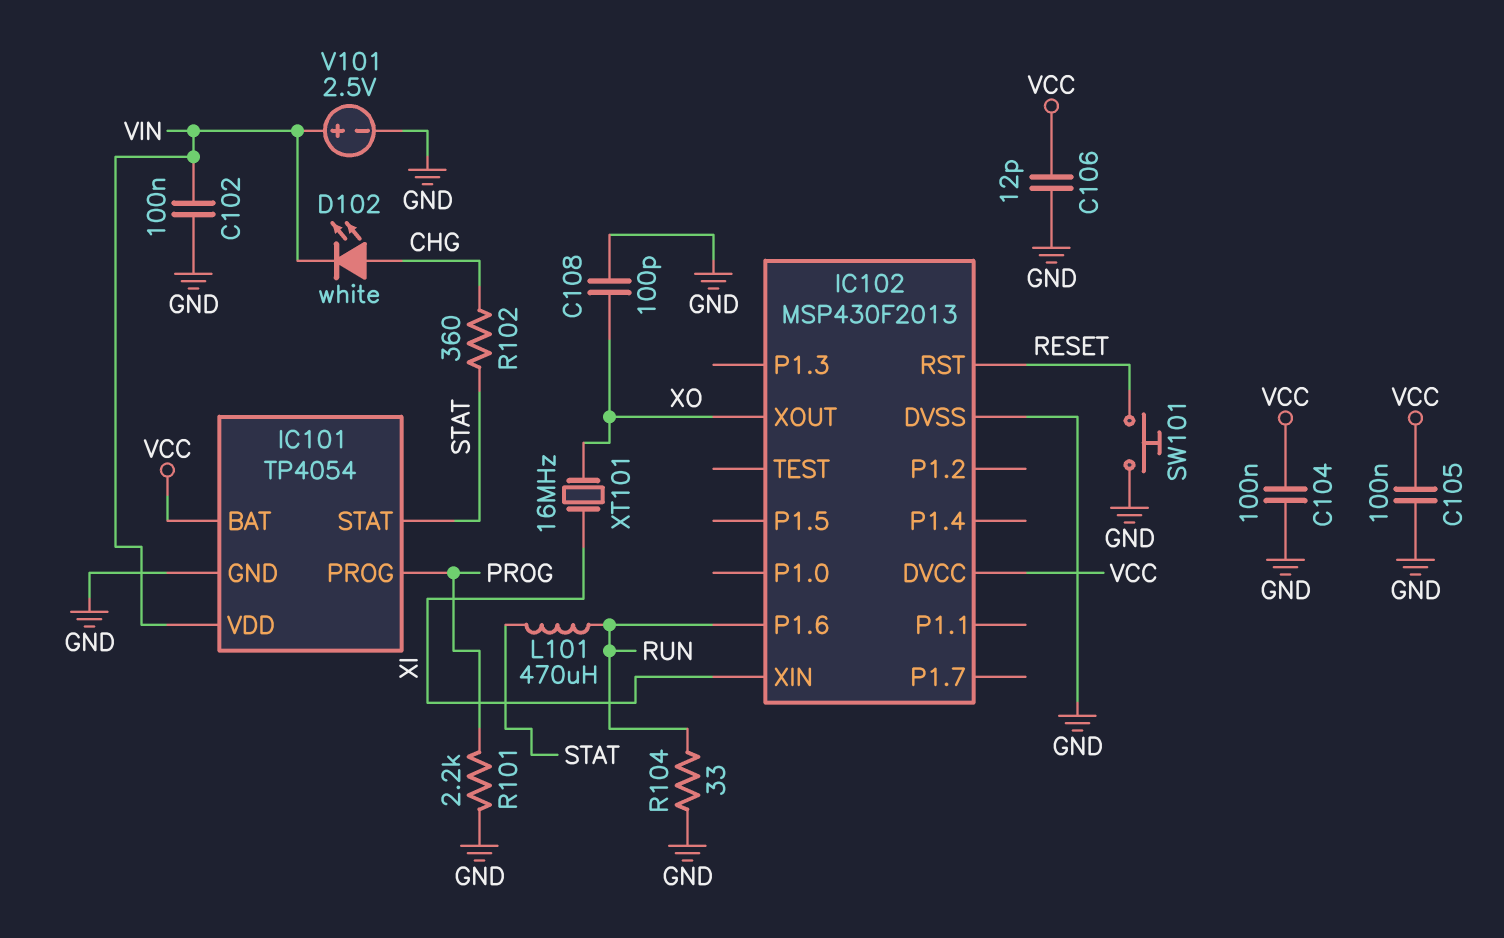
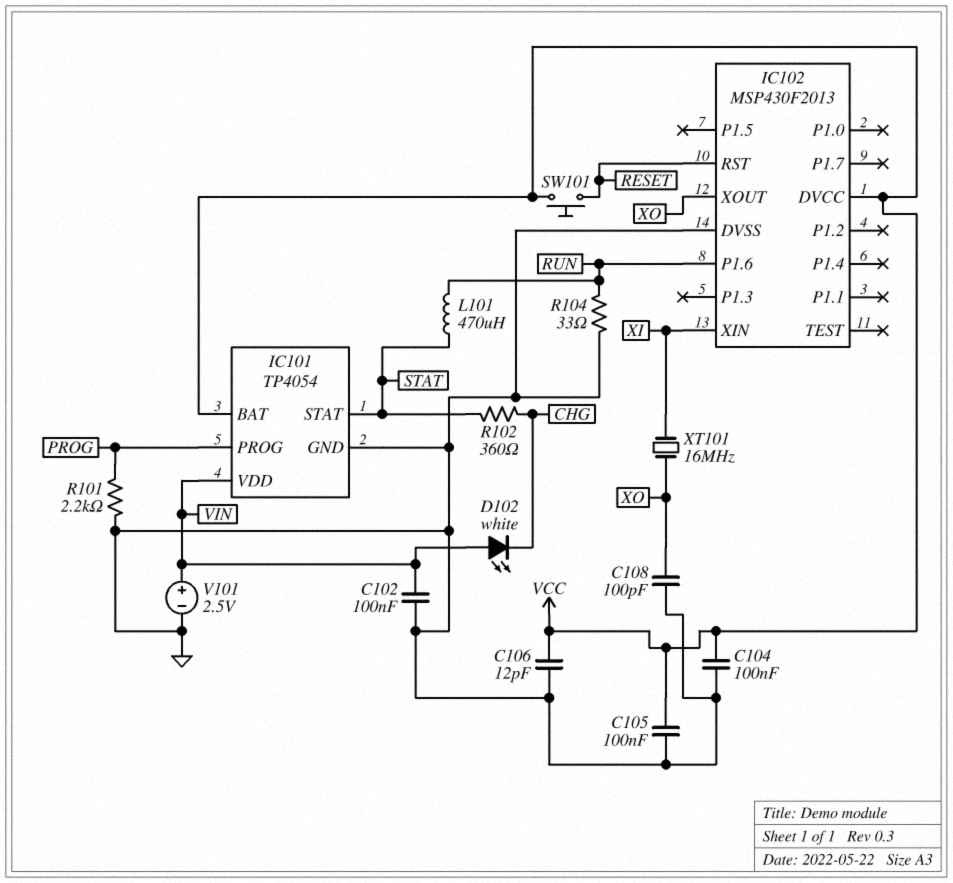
D102: LED white (A CHG, K VIN) -> LED white (A VIN, K CHG)
SW101: button (GND, RESET) -> button (RESET, VCC)

